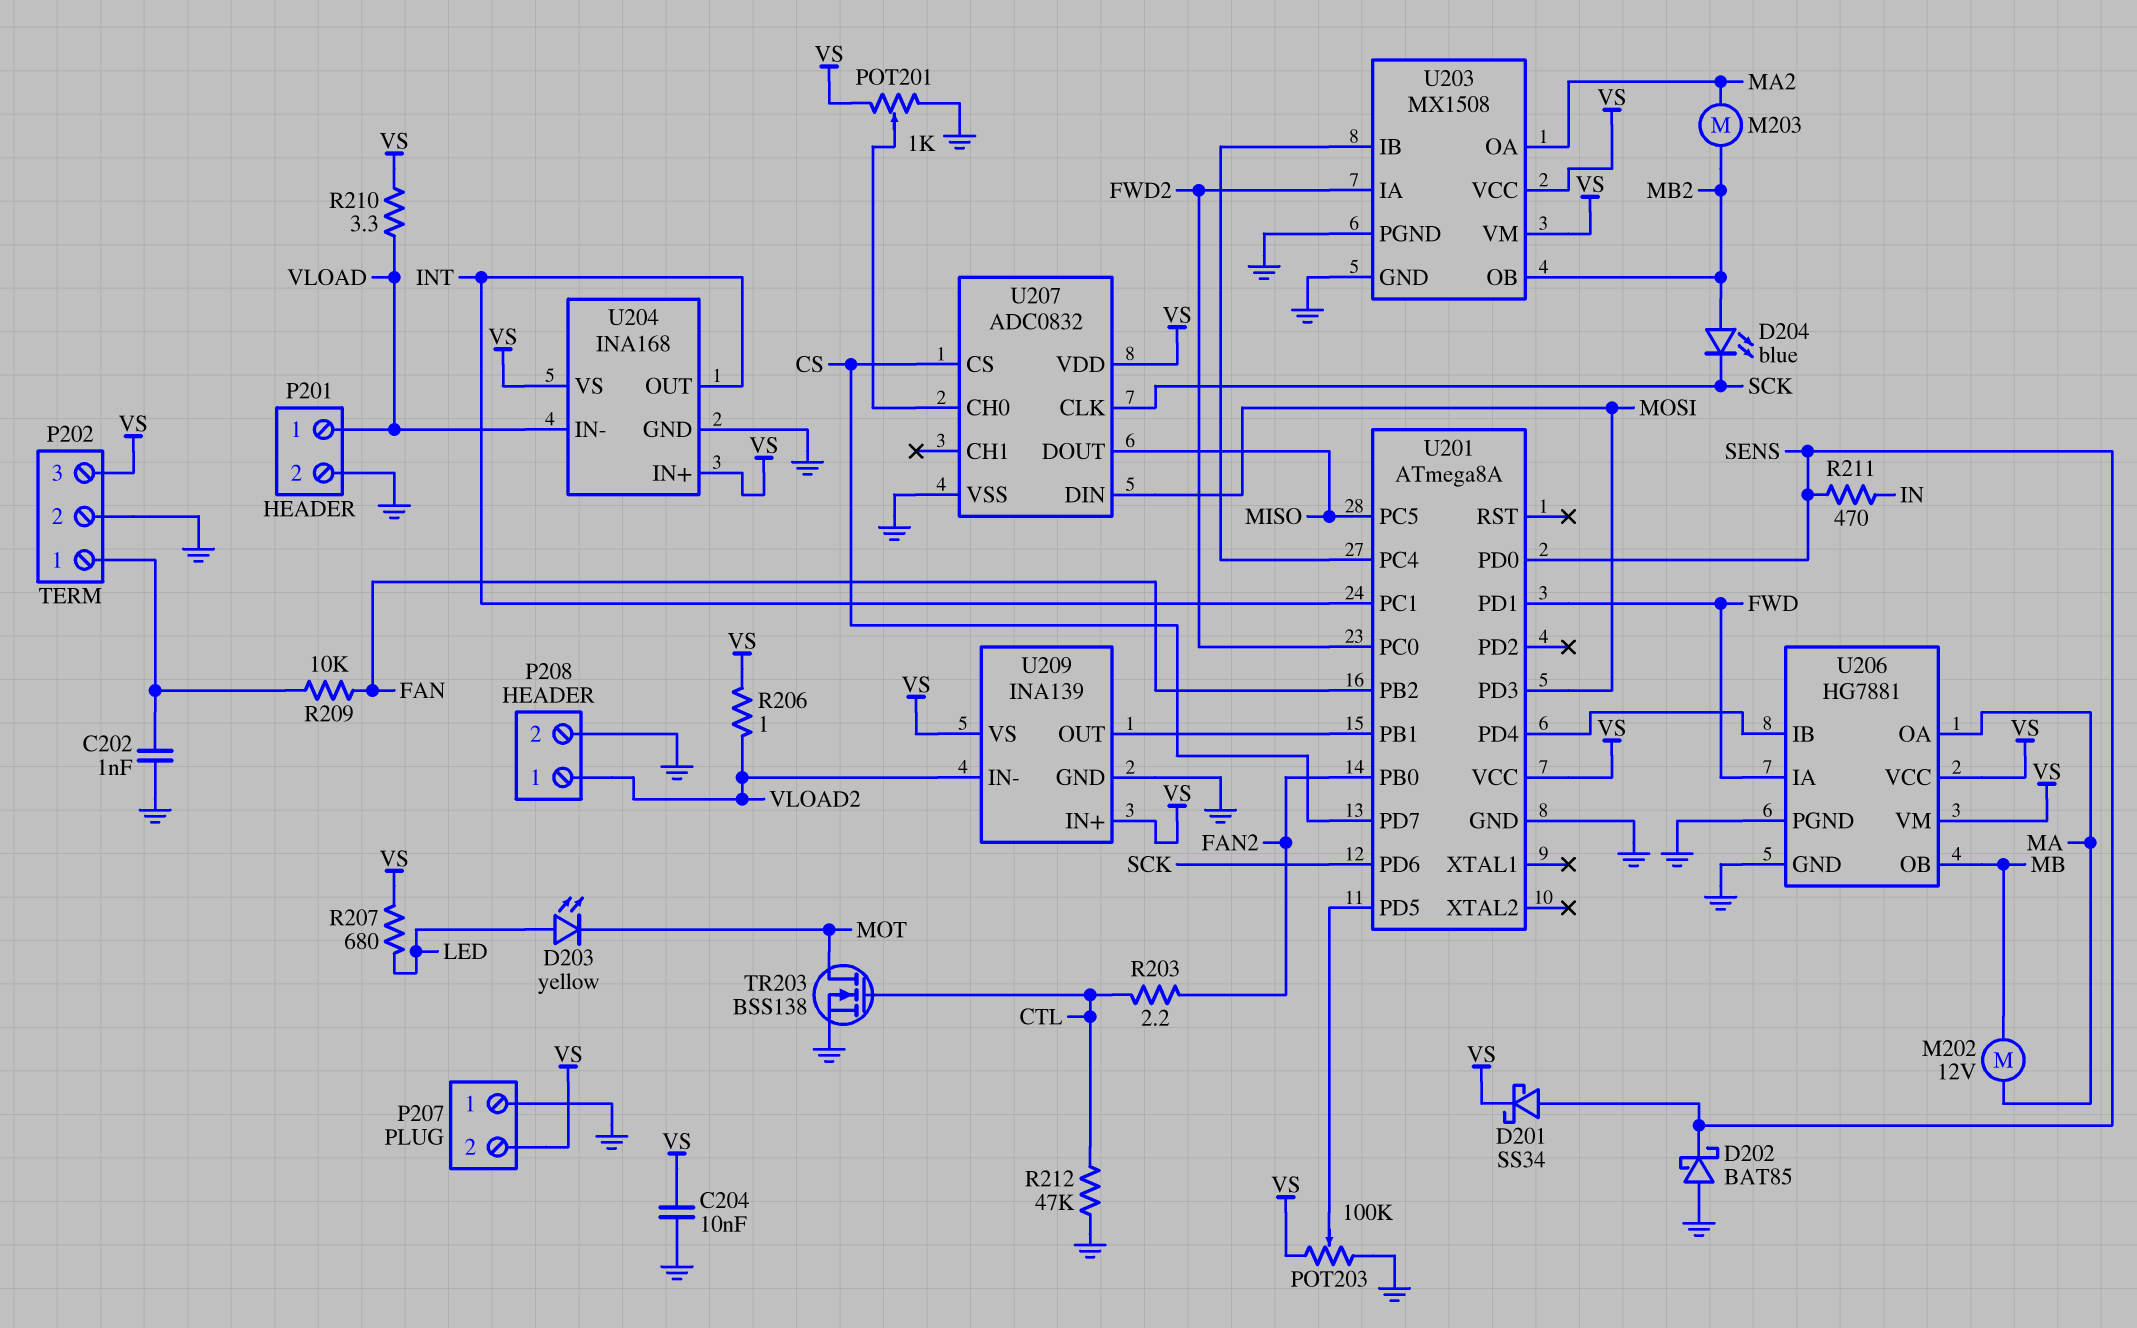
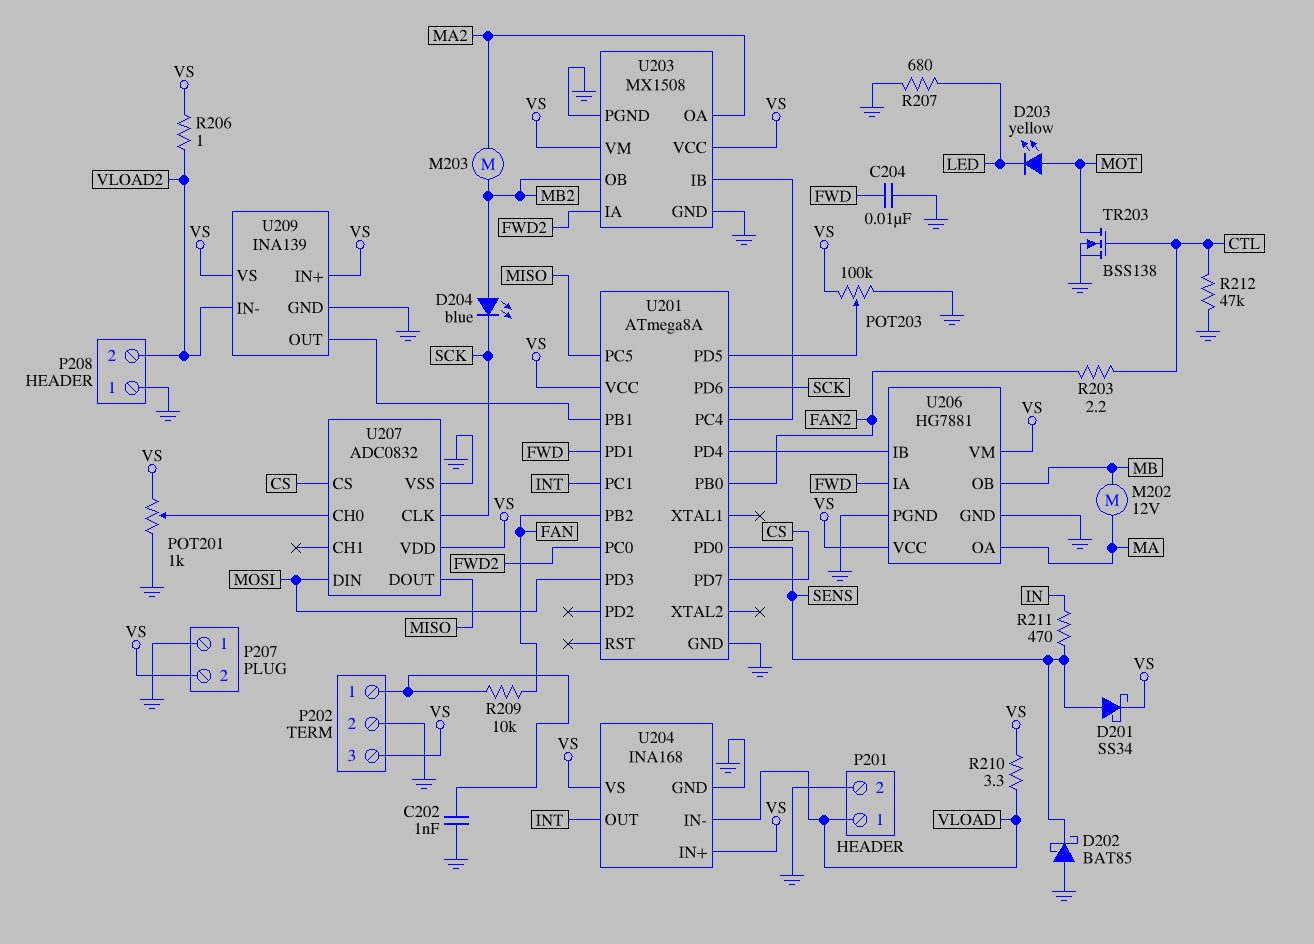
C204: 10nF (GND, VS) -> 10nF (FWD, GND)
D203: LED yellow (A LED, K MOT) -> LED yellow (A MOT, K LED)
P208 pin 1: VLOAD2 -> GND
P208 pin 2: GND -> VLOAD2
R207: 680 (LED, VS) -> 680 (GND, LED)

